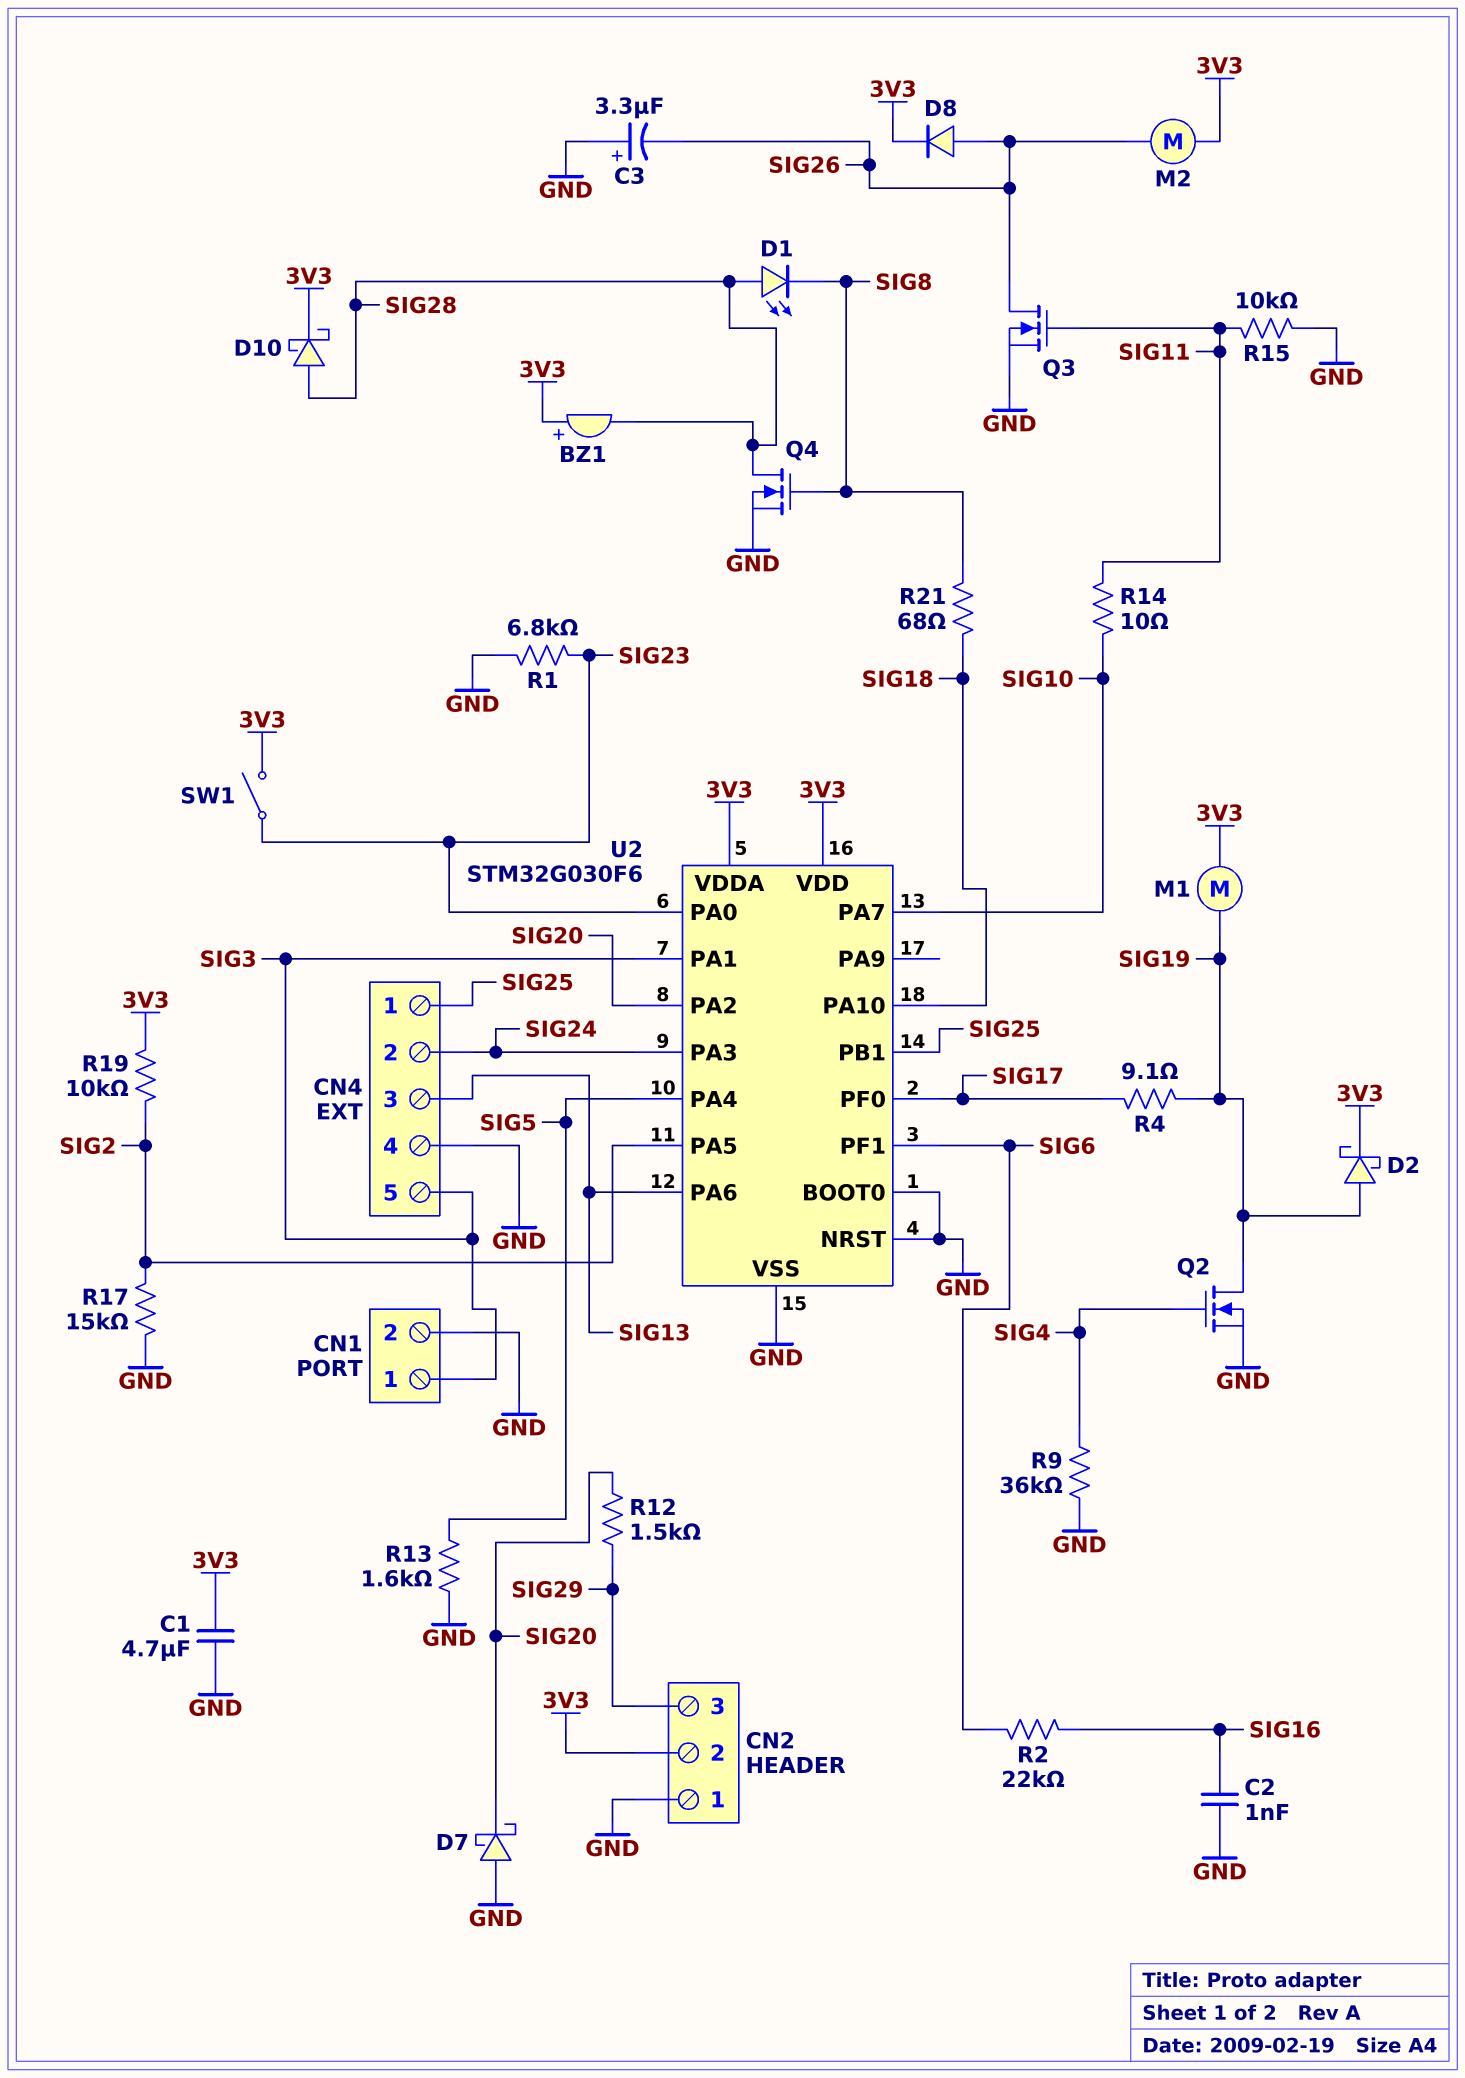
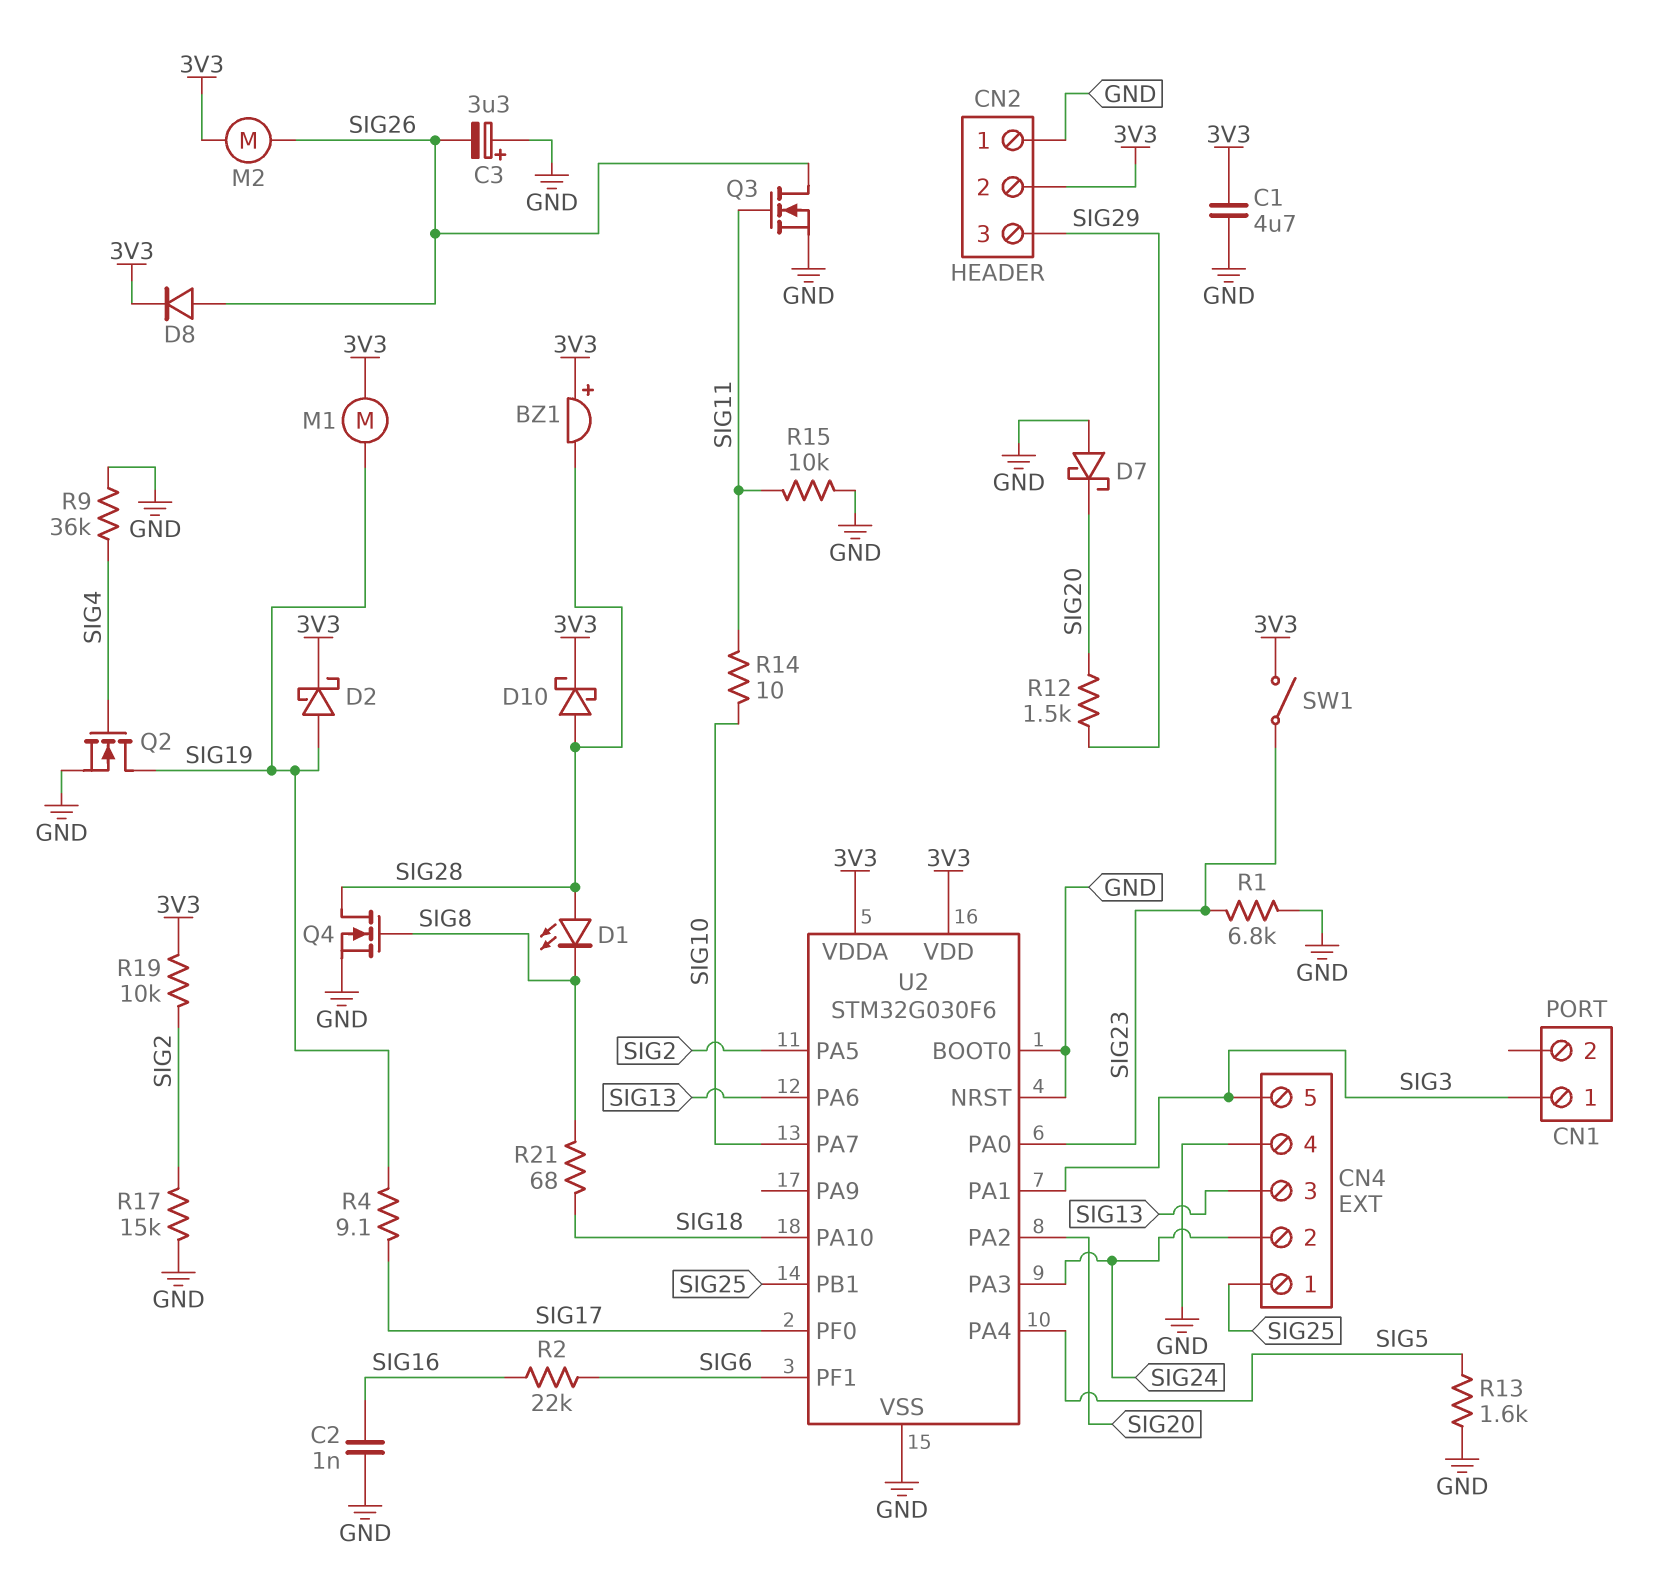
CN1 pin 2: GND -> none

